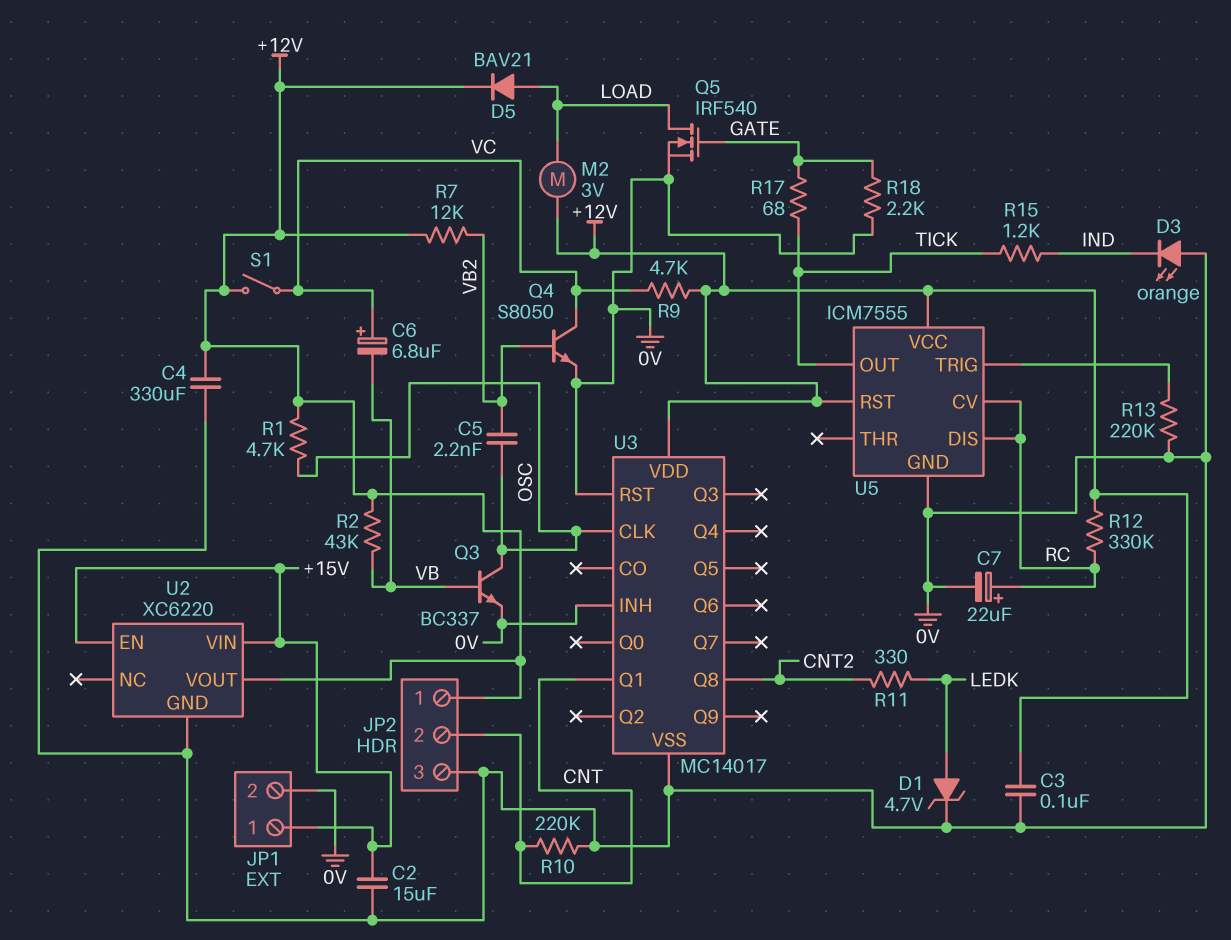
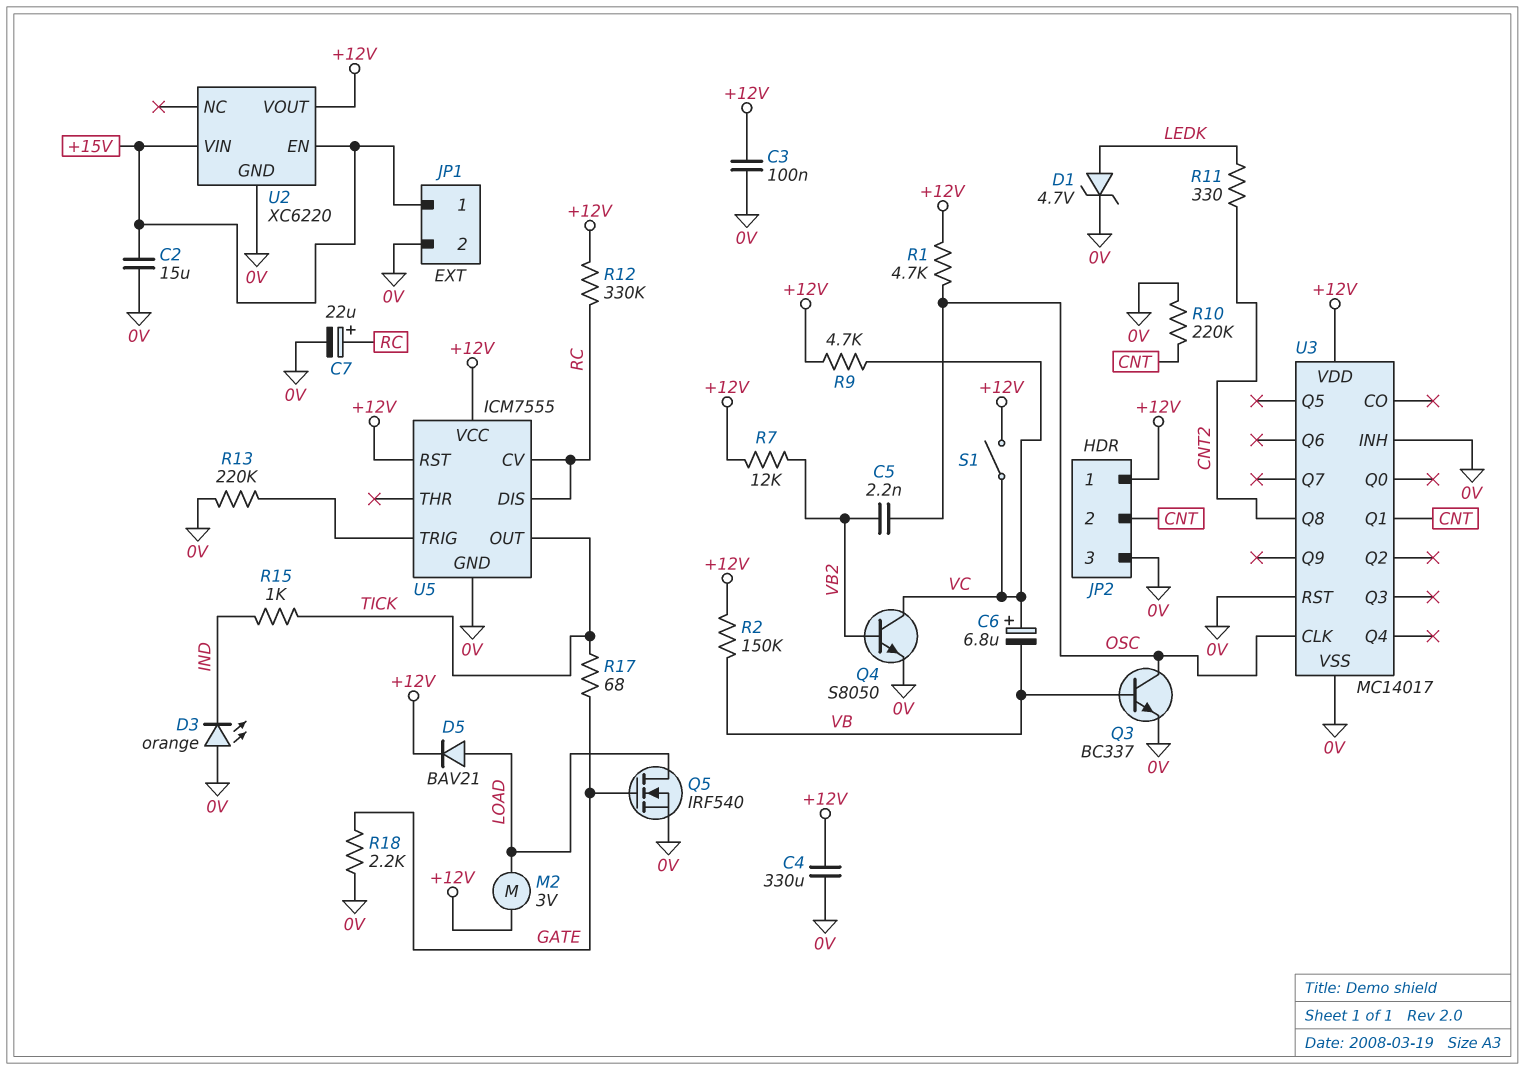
R2: 43k (+12V, VB) -> 150k (+12V, VB)
R15: 1.2k (IND, TICK) -> 1k (IND, TICK)

